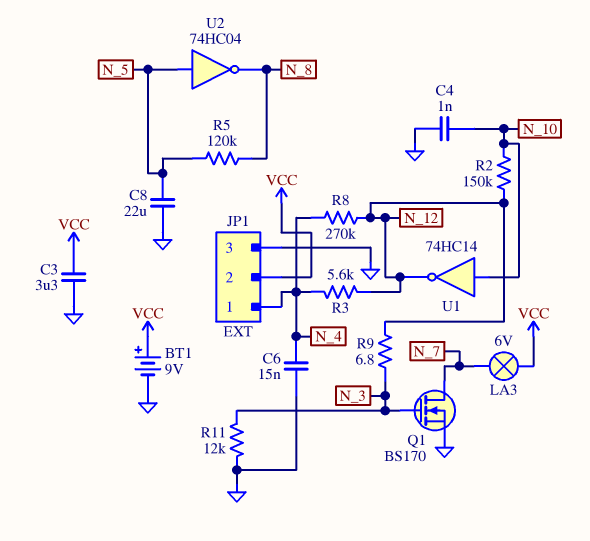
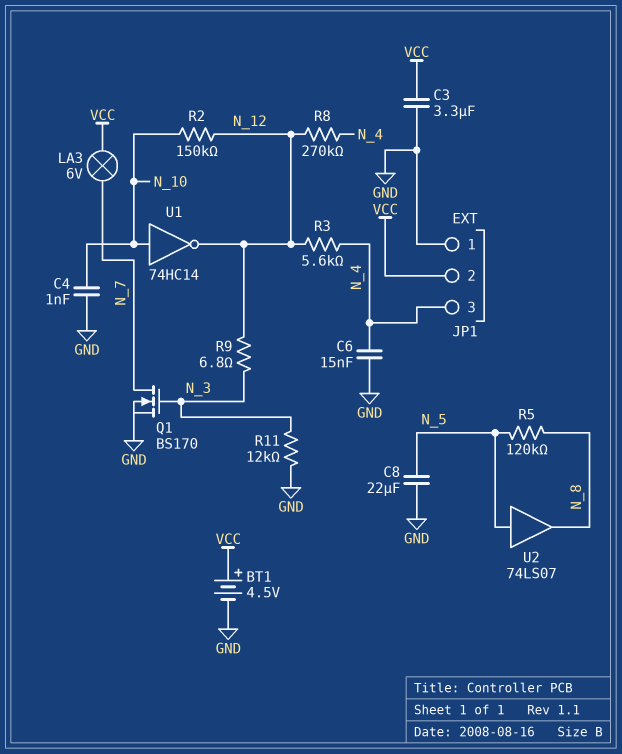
BT1: 9V (plus VCC, minus GND) -> 4.5V (plus VCC, minus GND)
JP1 pin 1: N_4 -> GND
JP1 pin 3: GND -> N_4
U2: NOT 74HC04 (in N_5, out N_8) -> buffer 74LS07 (in N_5, out N_8)

